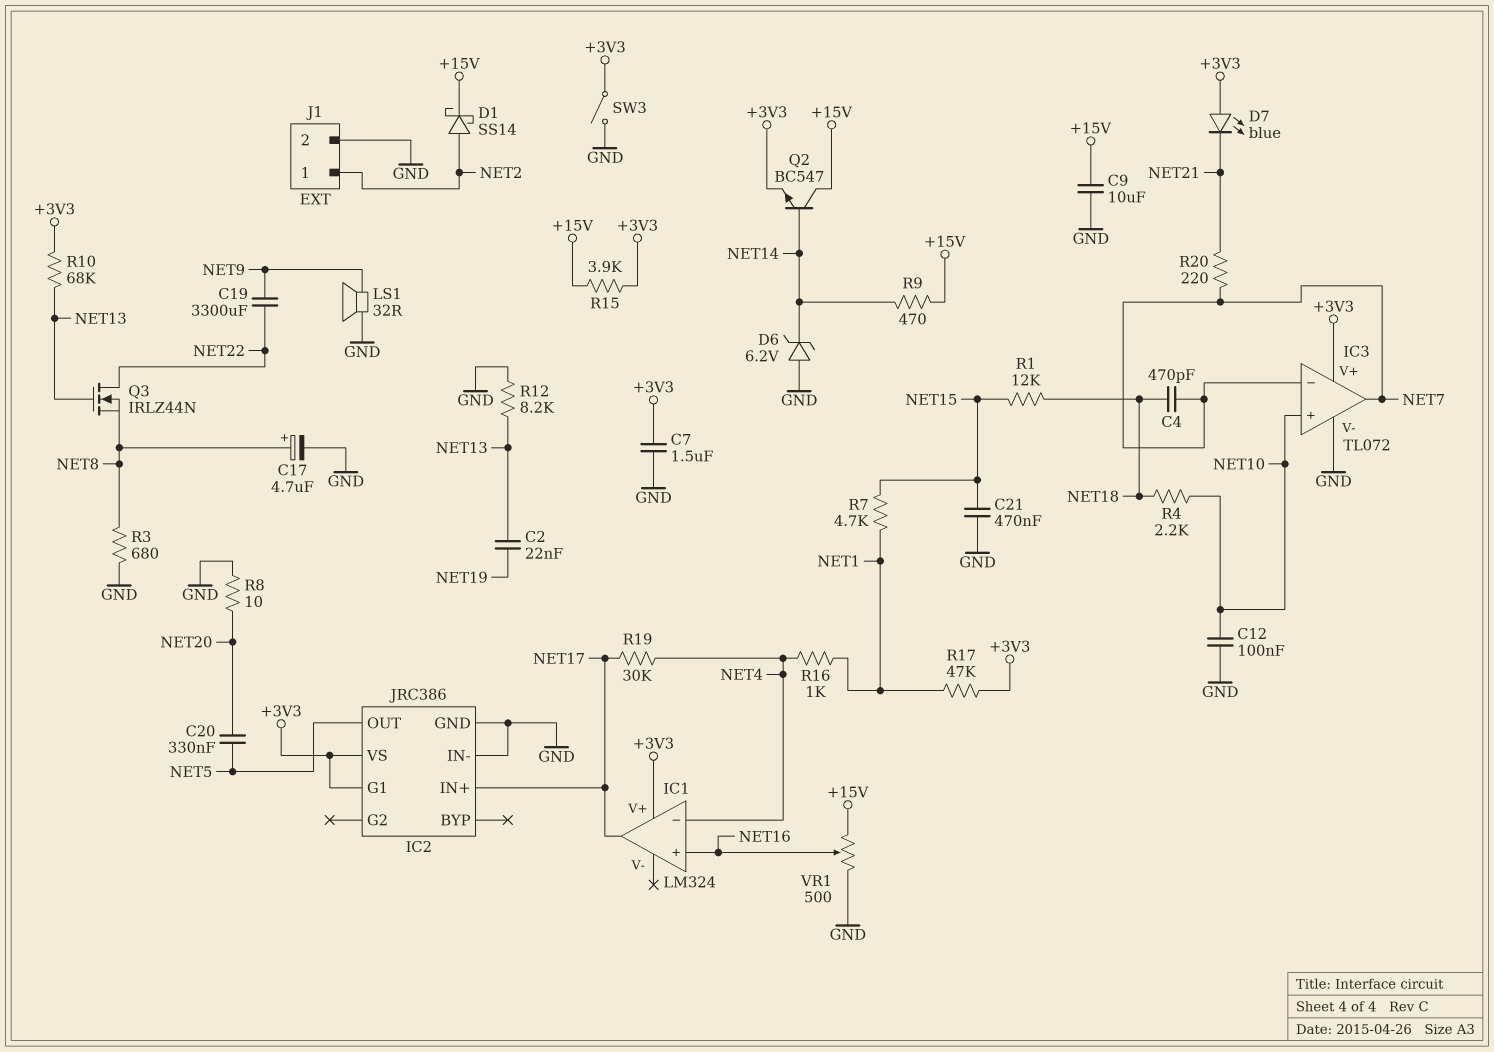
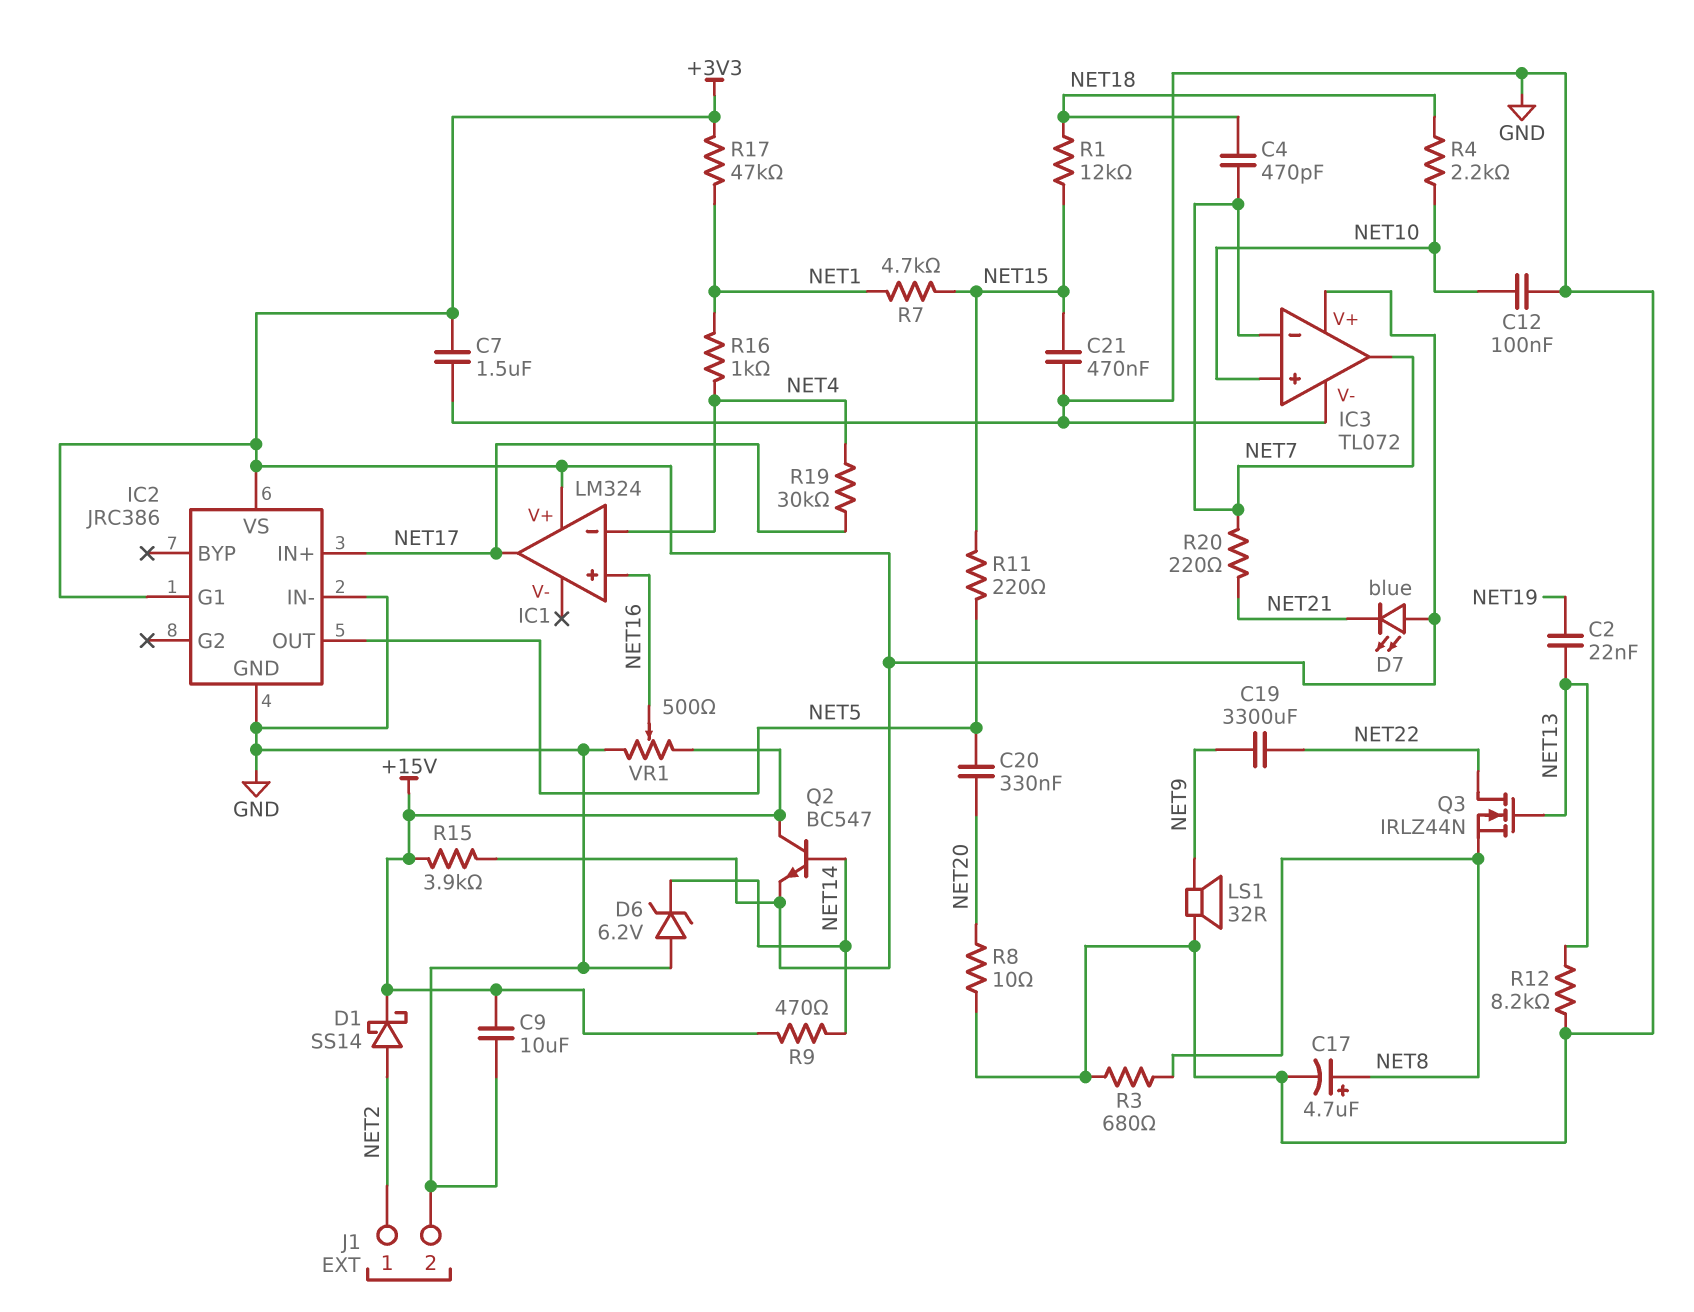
R10: 68k (+3V3, NET13) -> none
R11: none -> 220 (NET5, NET15)
SW3: switch (+3V3, GND) -> none

